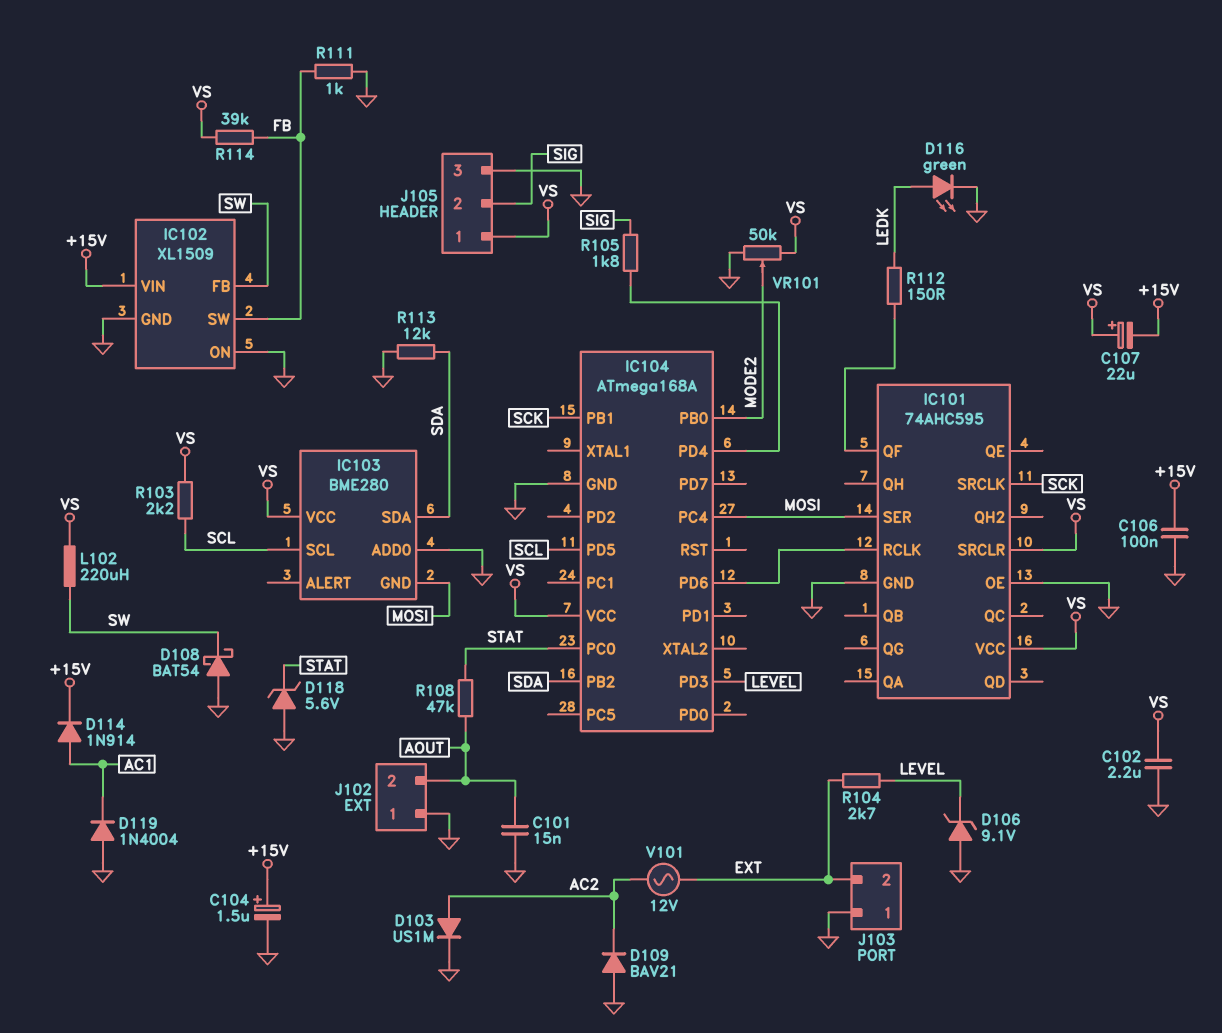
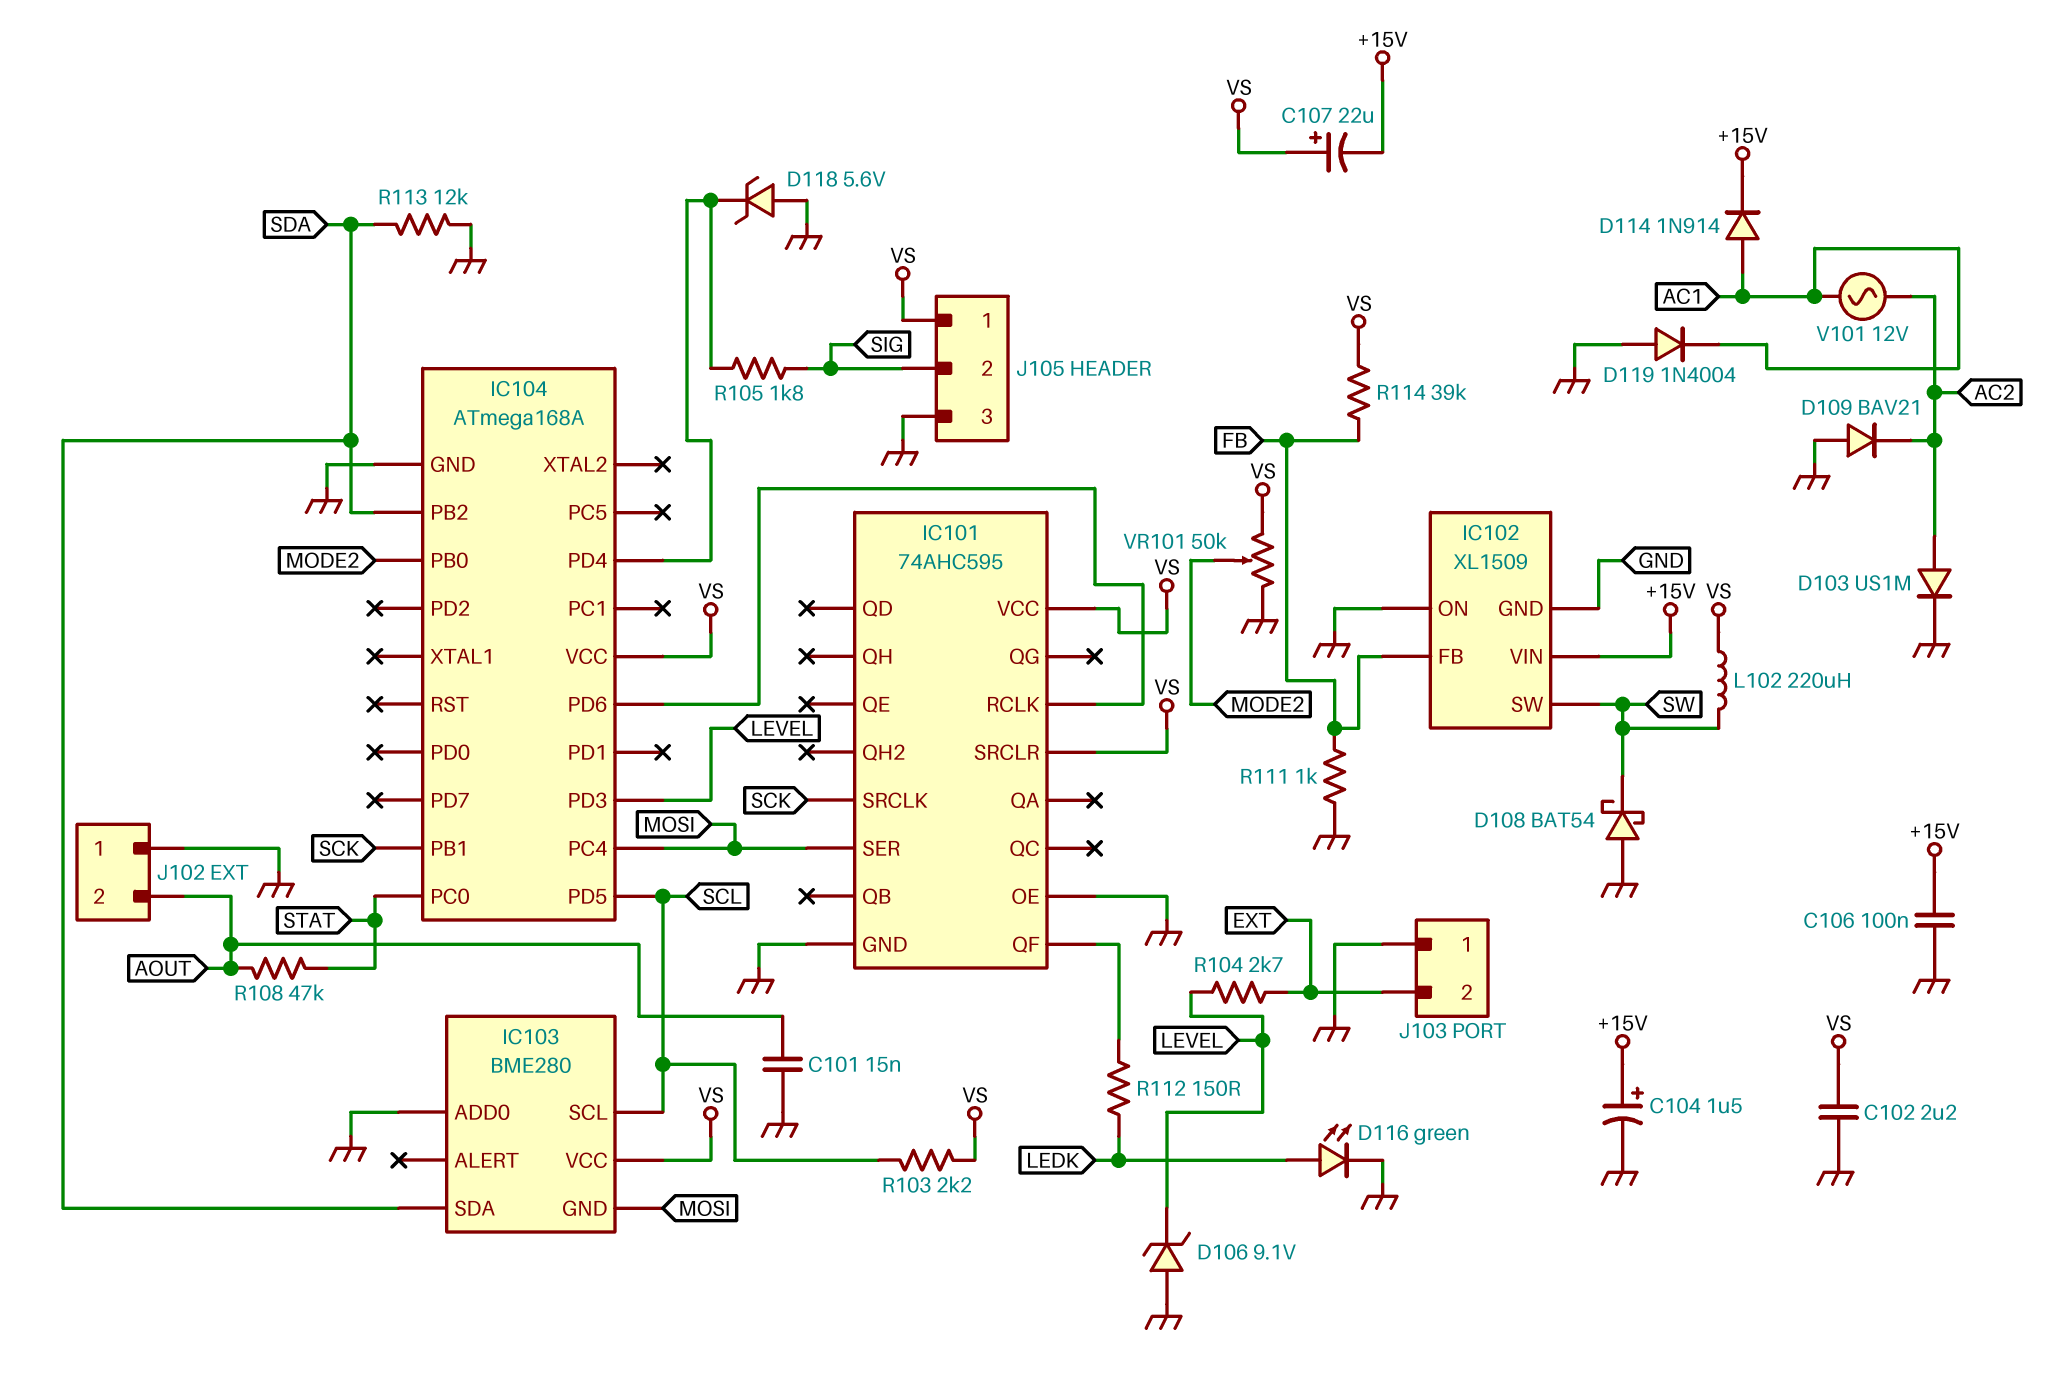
D118: zener 5.6V (A GND, K STAT) -> zener 5.6V (A GND, K IC104/PD4)
IC102 pin FB: SW -> FB
IC102 pin SW: FB -> SW
V101: AC 12V (AC2, EXT) -> AC 12V (AC1, AC2)

